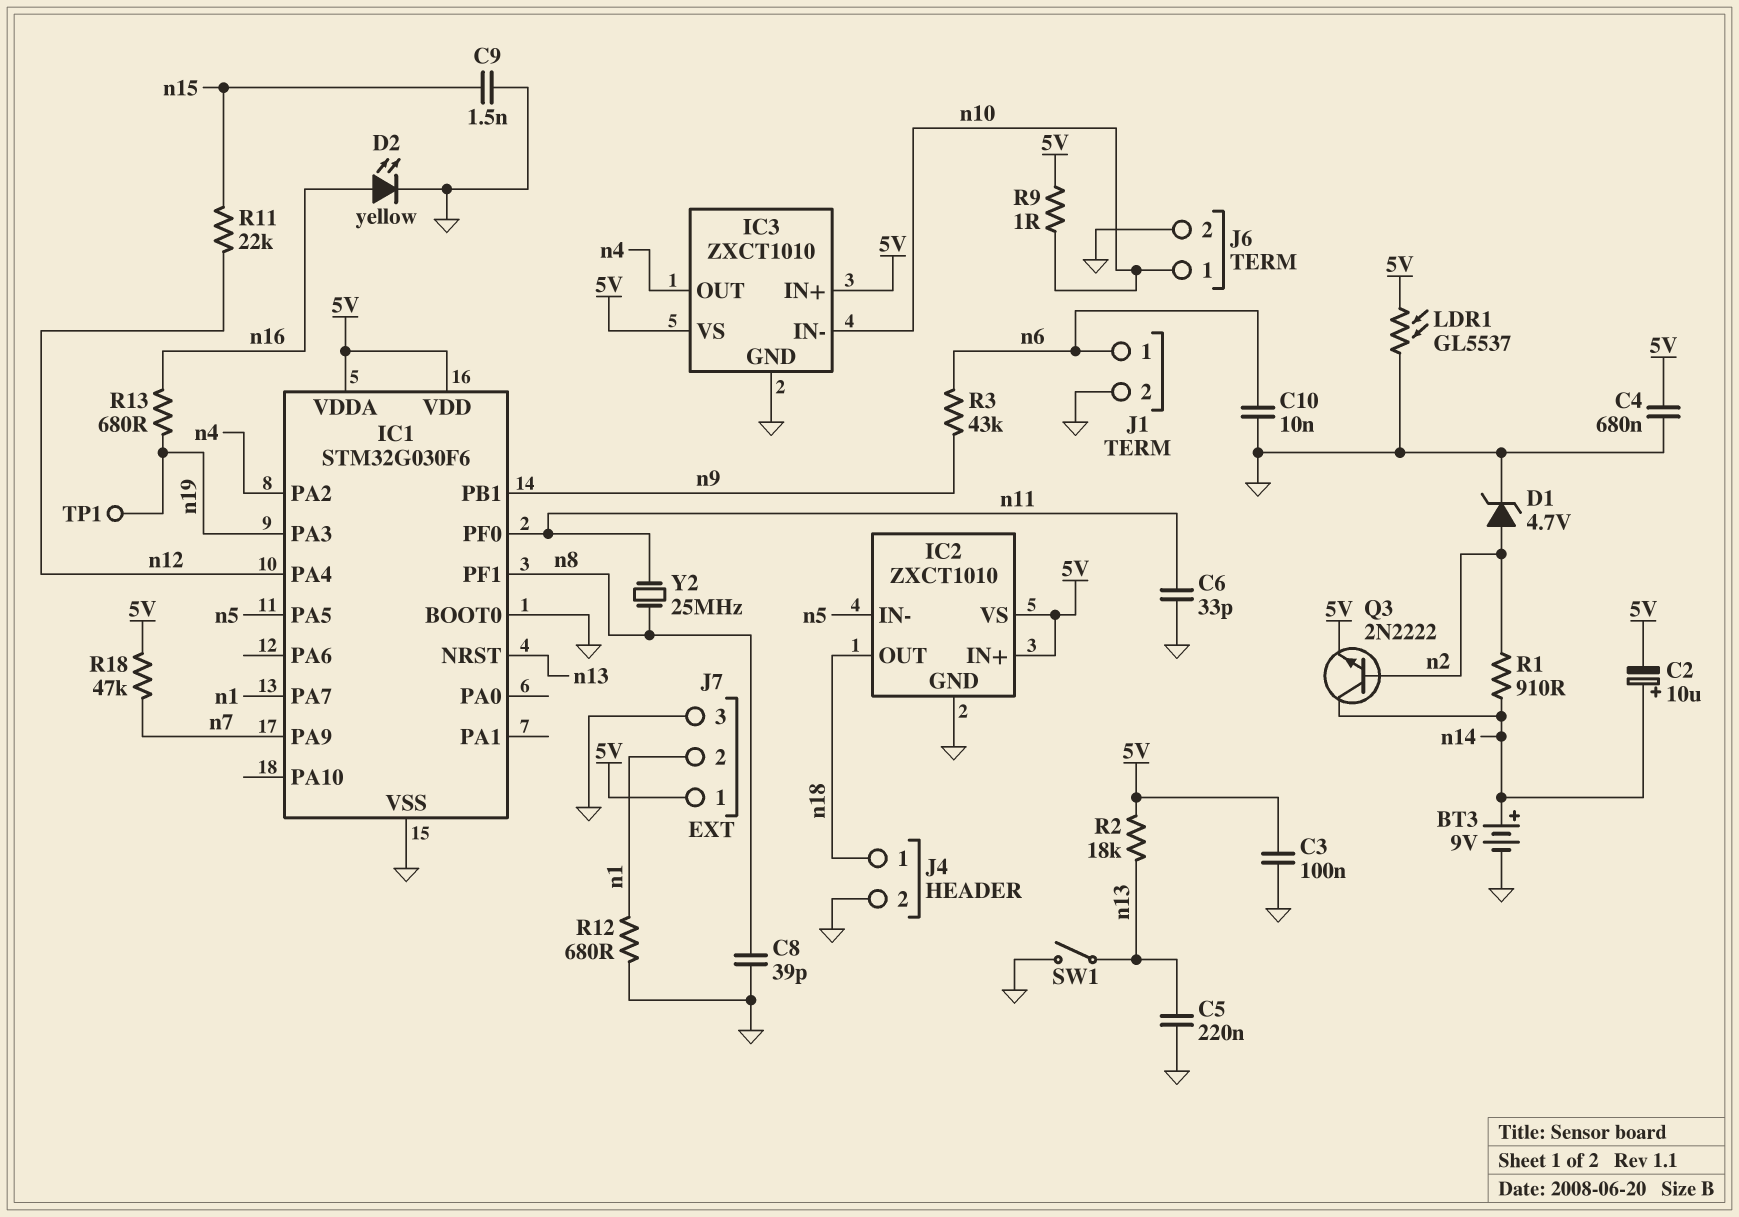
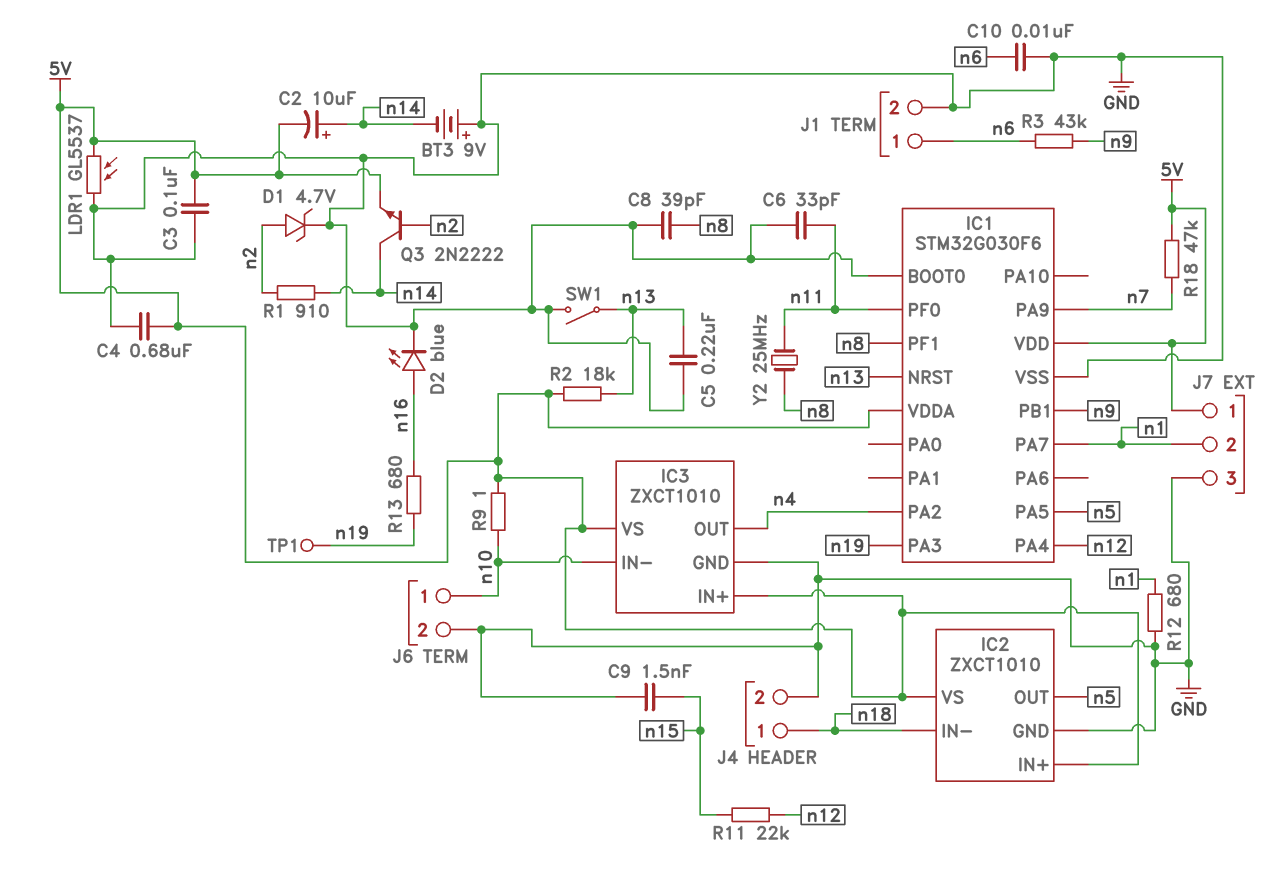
BT3: 9V (plus n14, minus GND) -> 9V (plus GND, minus n14)
D2: LED yellow (A n16, K GND) -> LED blue (A n16, K GND)
IC2 pin IN-: n5 -> n18
IC2 pin OUT: n18 -> n5

